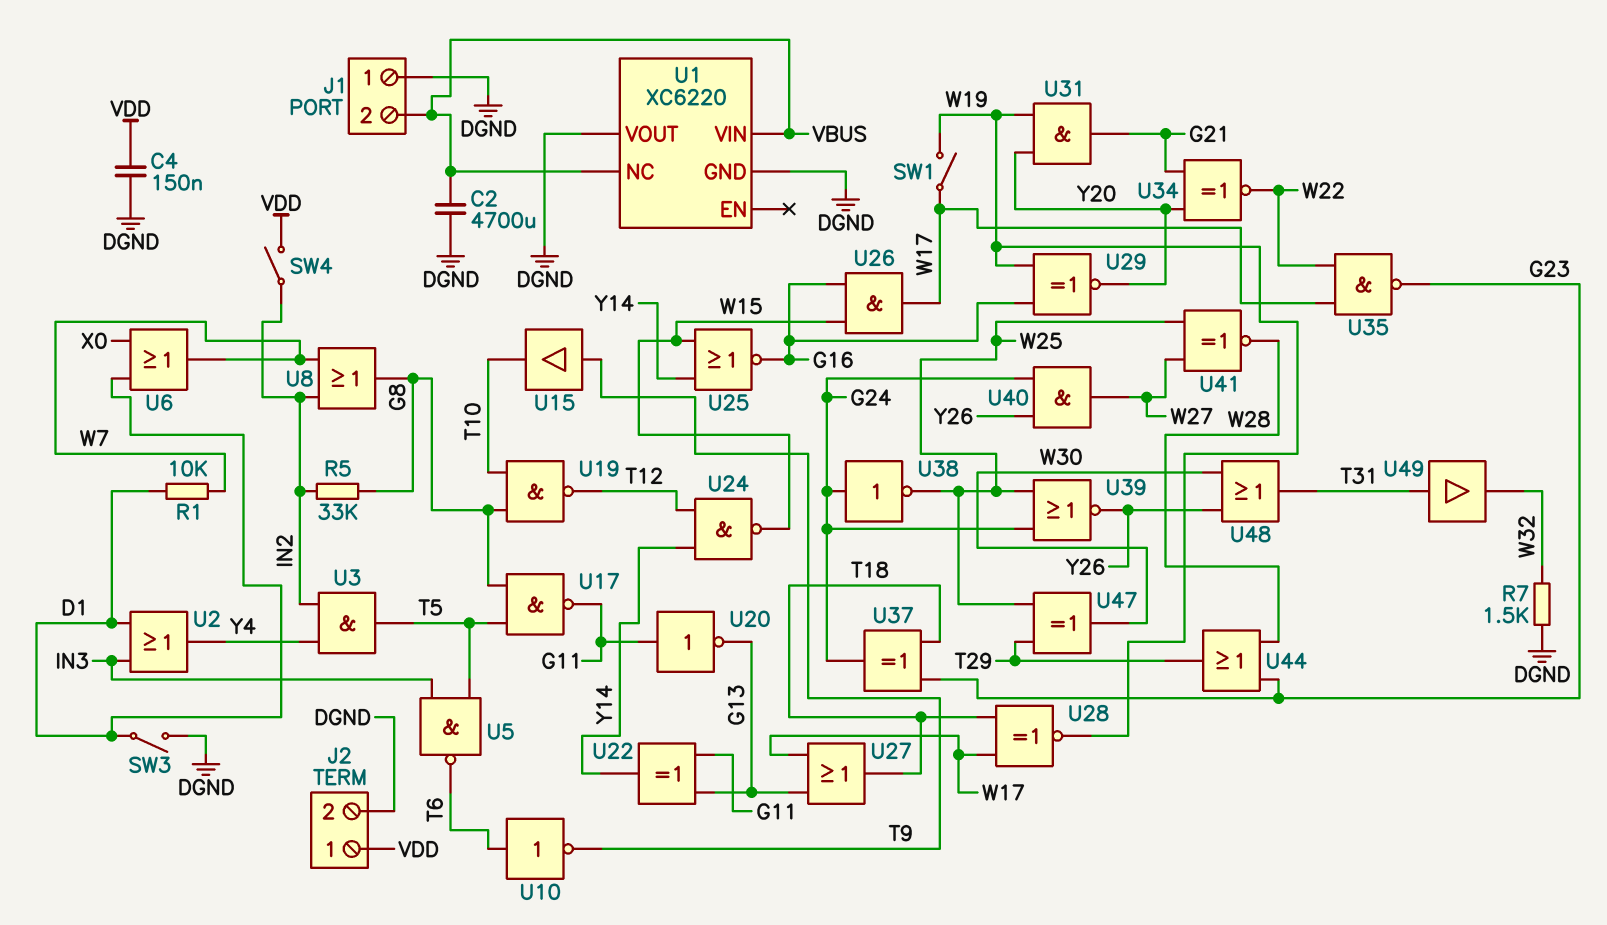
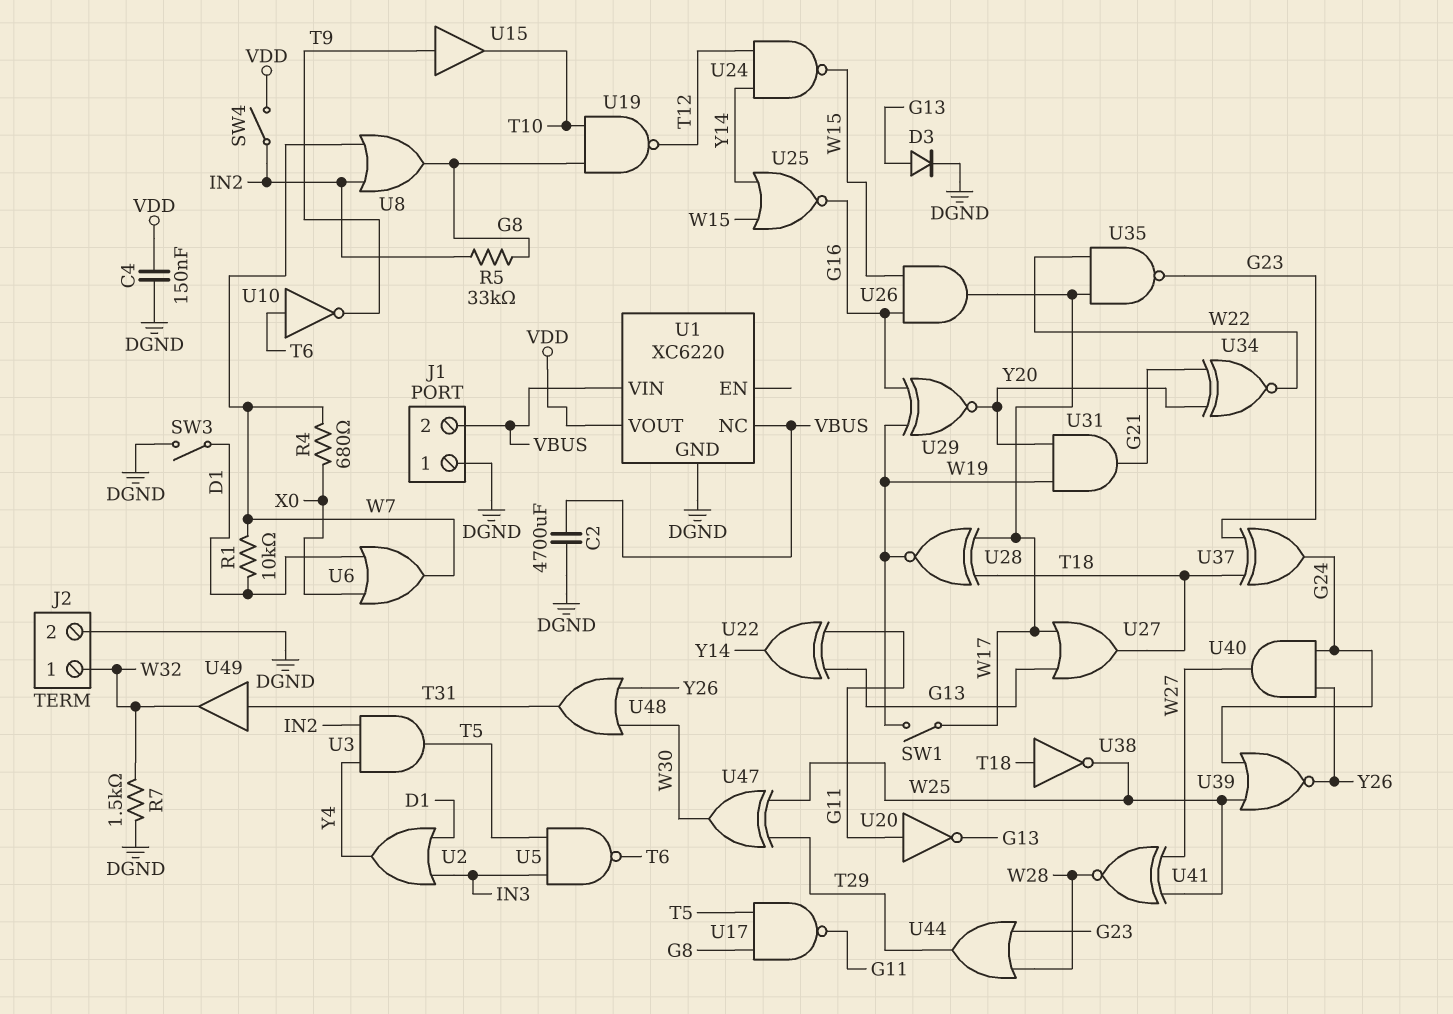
D3: none -> diode (A G13, K DGND)
J2 pin 1: VDD -> W32
R4: none -> 680 (W7, X0)
U1 pin VOUT: DGND -> VDD
U38: NOT (in G24, out W25) -> NOT (in T18, out W25)

